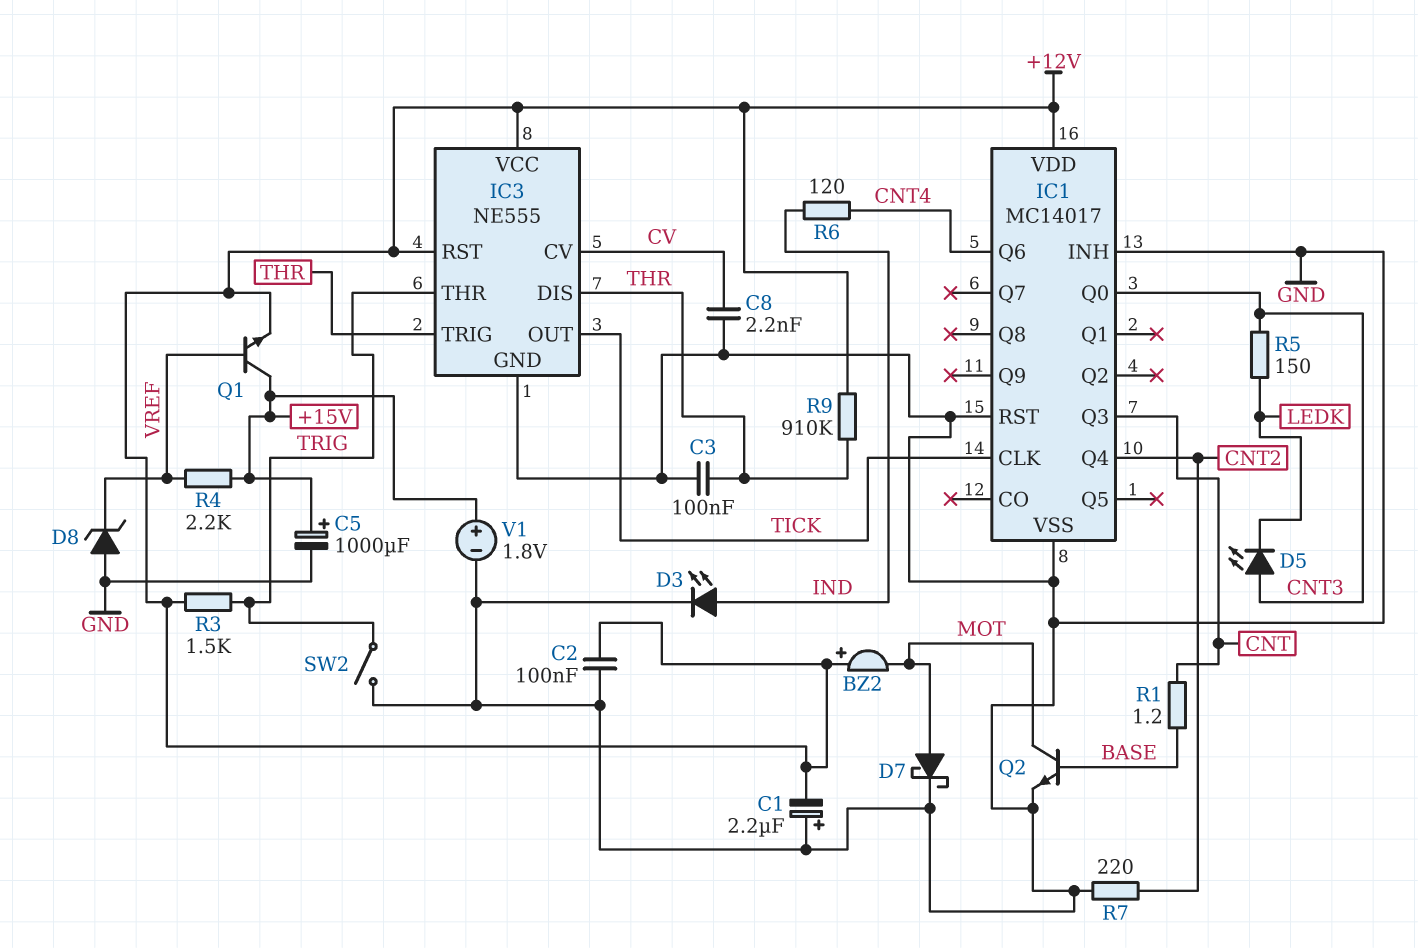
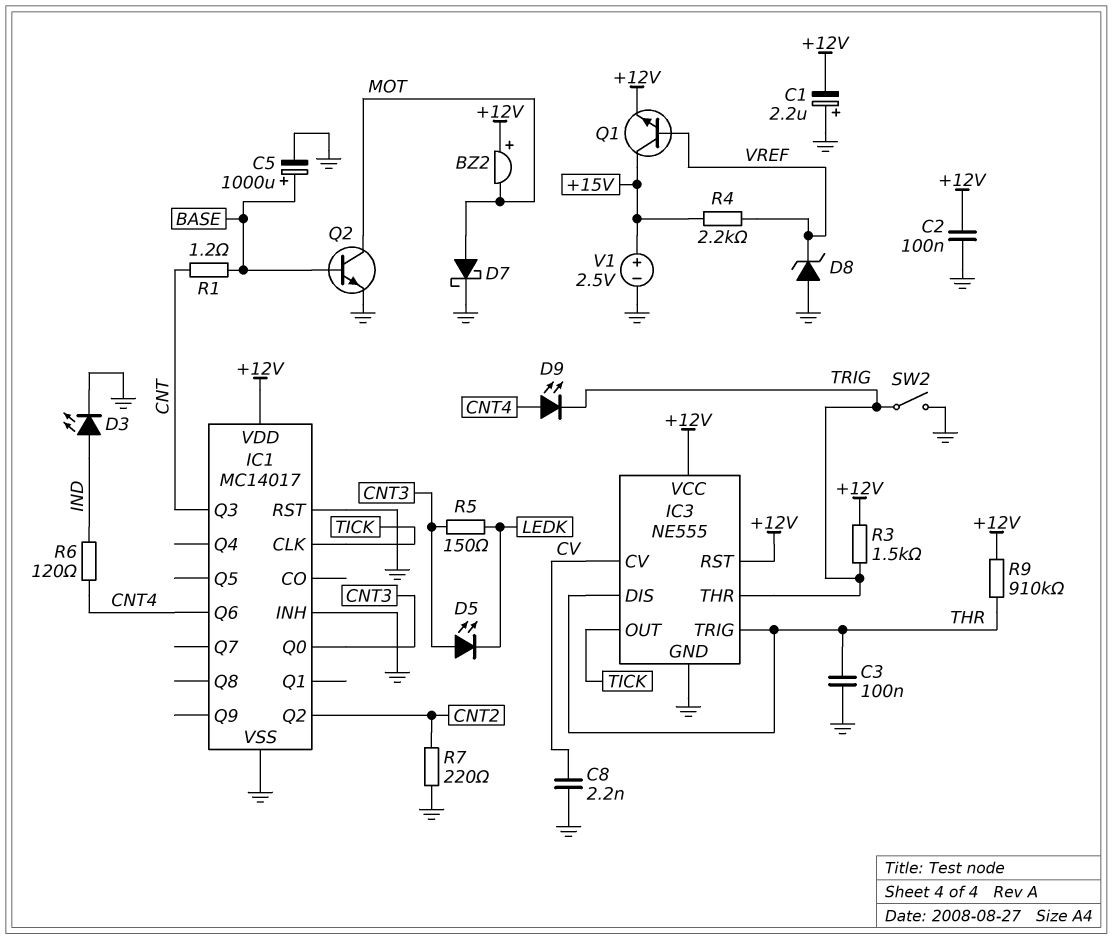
C5: 1000uF (plus +15V, minus GND) -> 1000uF (plus BASE, minus GND)
D9: none -> LED (A CNT4, K TRIG)
IC1 pin Q2: none -> CNT2
IC1 pin Q4: CNT2 -> none
V1: 1.8V (plus +15V, minus GND) -> 2.5V (plus +15V, minus GND)

